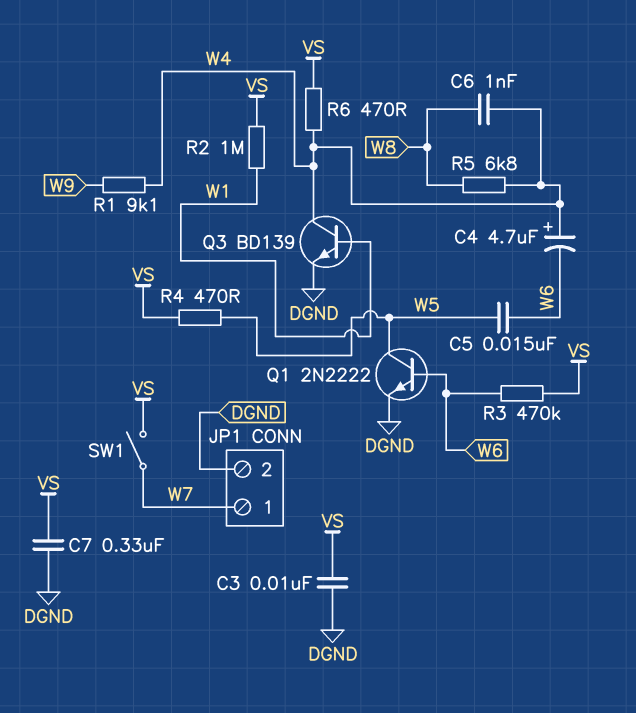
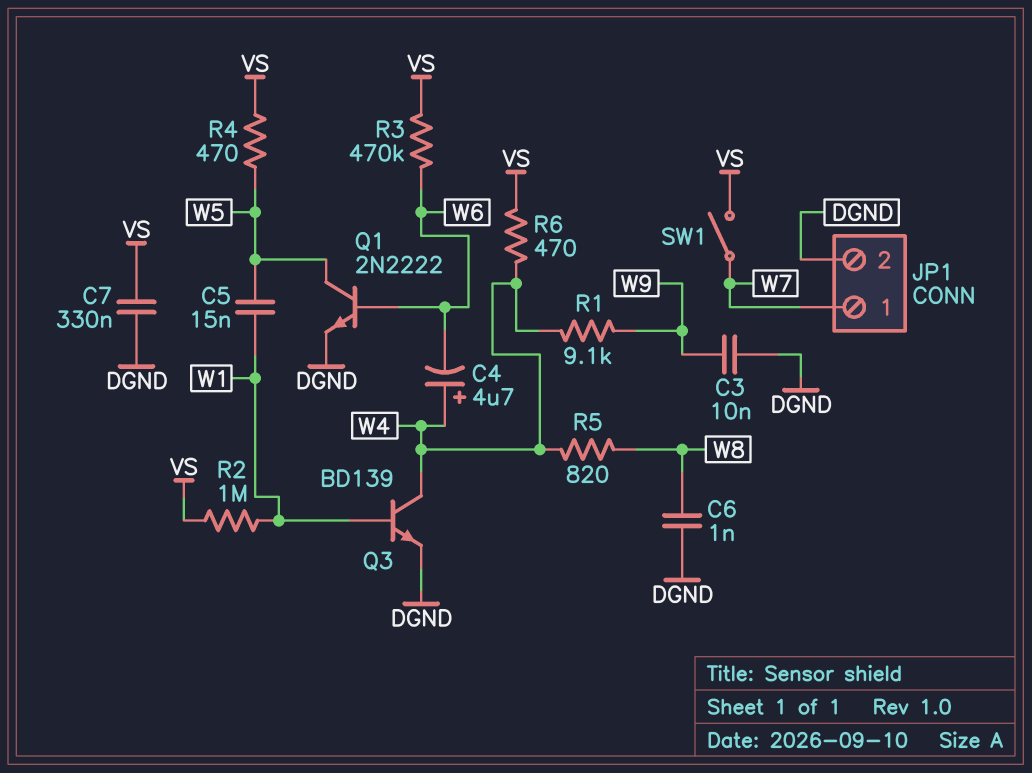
C3: 10nF (DGND, VS) -> 10nF (DGND, W9)
C5: 15nF (W5, W6) -> 15nF (W1, W5)
C6: 1nF (W4, W8) -> 1nF (DGND, W8)
R5: 6.8k (W4, W8) -> 820 (W4, W8)

